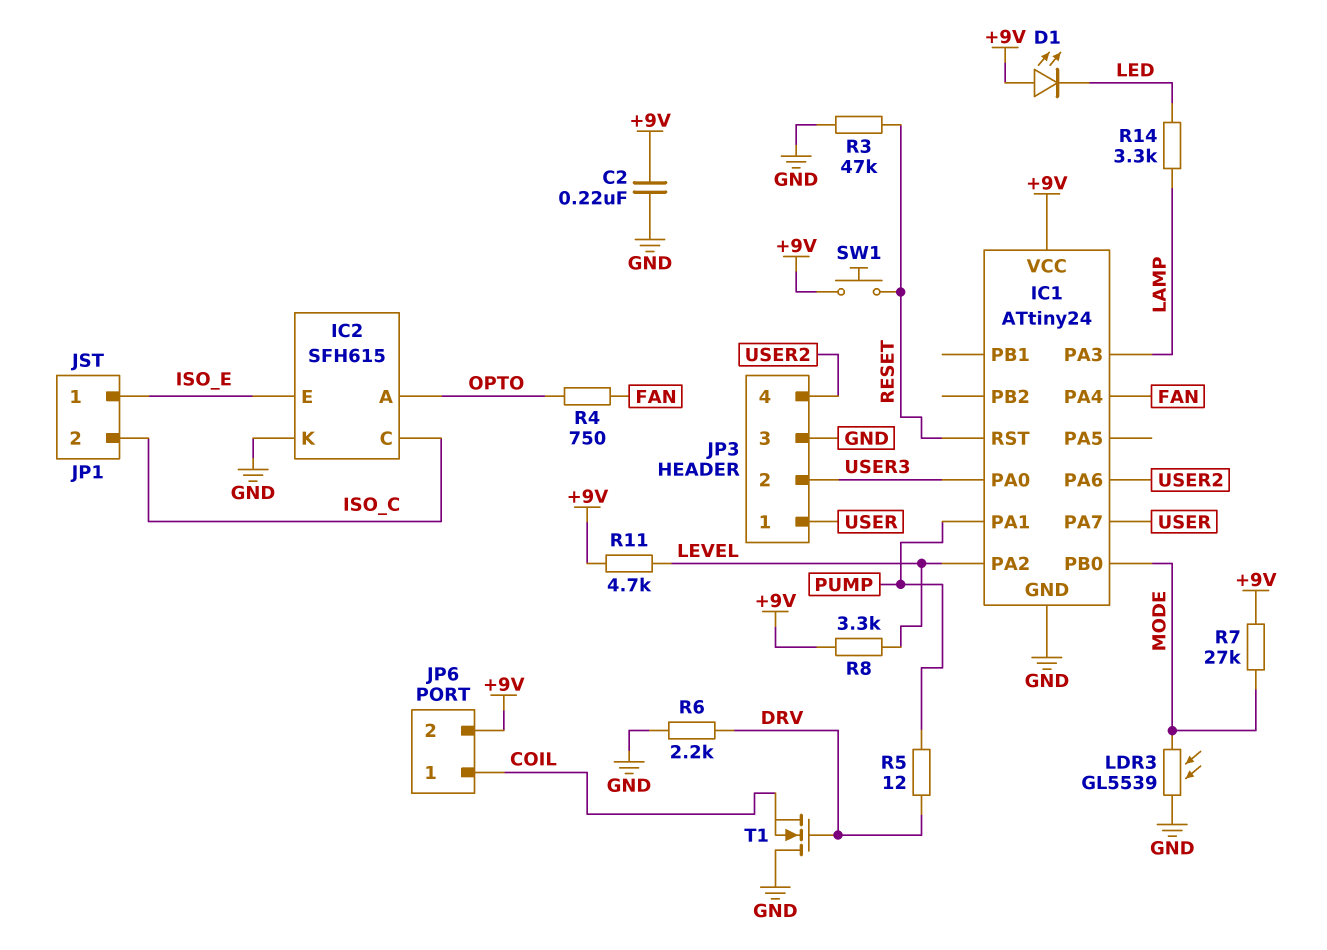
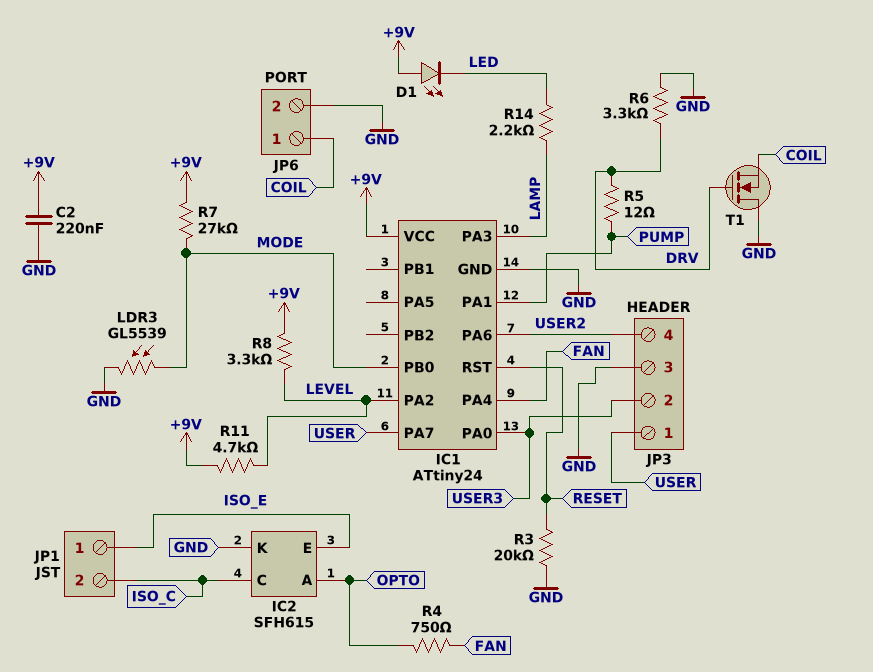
JP6 pin 2: +9V -> GND
R3: 47k (GND, RESET) -> 20k (GND, RESET)
R6: 2.2k (DRV, GND) -> 3.3k (DRV, GND)
R14: 3.3k (LAMP, LED) -> 2.2k (LAMP, LED)
SW1: button (+9V, RESET) -> none

